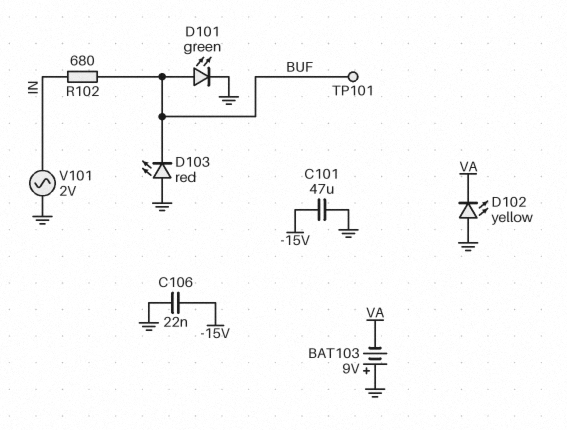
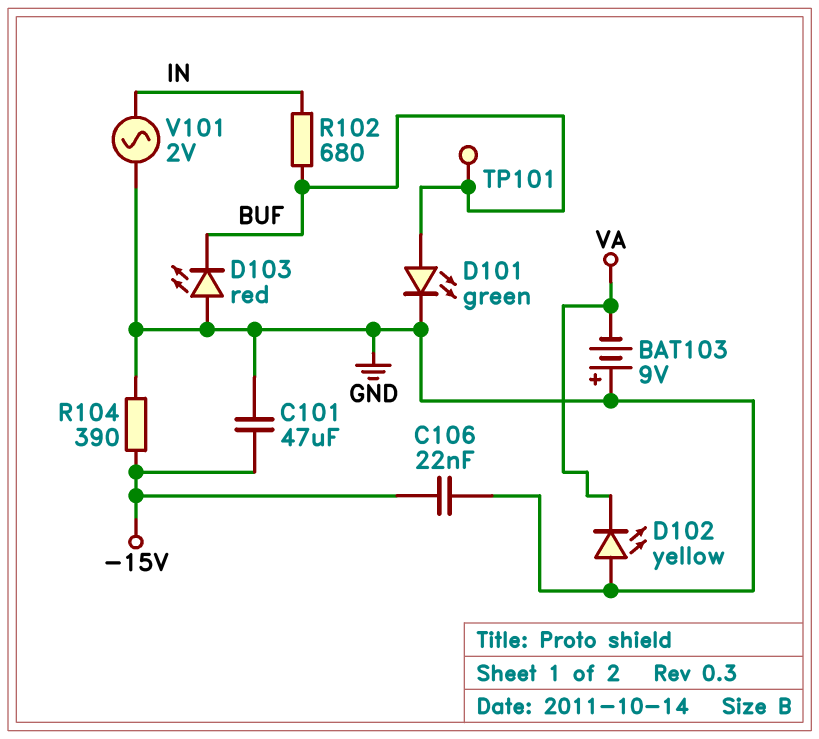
R104: none -> 390 (-15V, GND)

